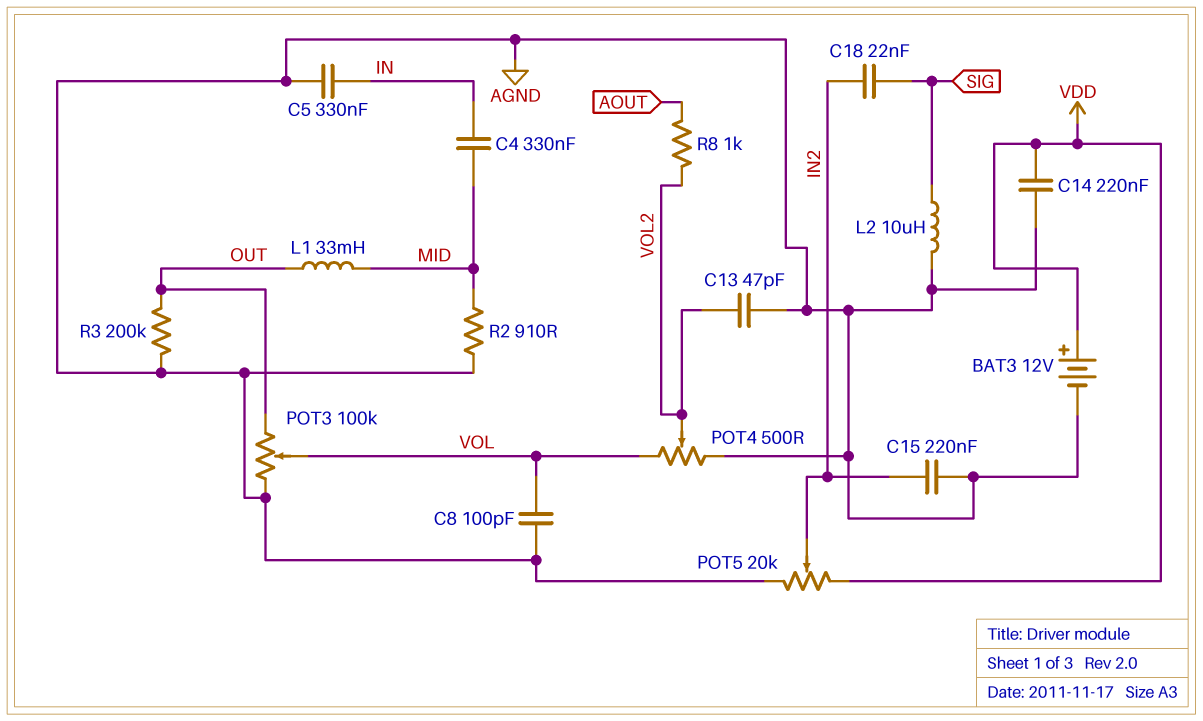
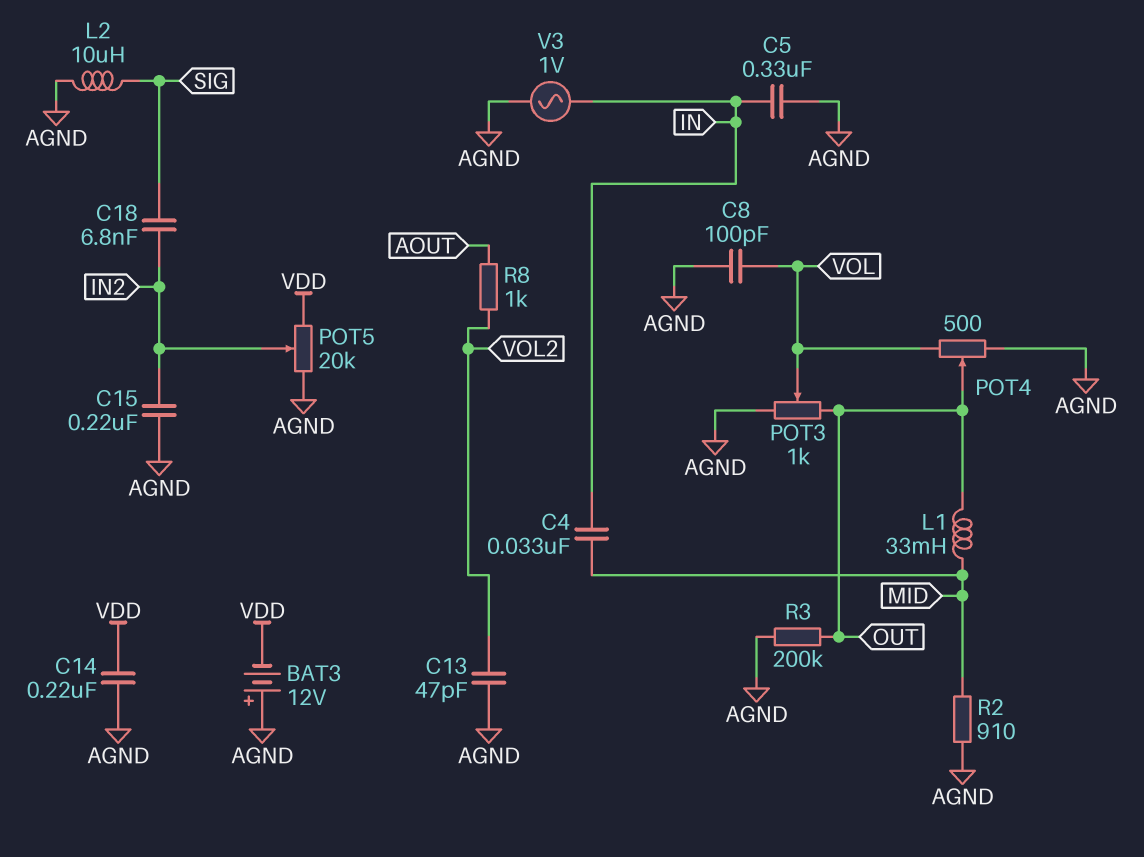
BAT3: 12V (plus VDD, minus AGND) -> 12V (plus AGND, minus VDD)
C4: 330nF (IN, MID) -> 33nF (IN, MID)
C18: 22nF (IN2, SIG) -> 6.8nF (IN2, SIG)
POT3: 100k (AGND, OUT, wiper VOL) -> 1k (AGND, OUT, wiper VOL)
POT4: 500 (AGND, VOL, wiper VOL2) -> 500 (AGND, VOL, wiper OUT)
V3: none -> AC 1V (AGND, IN)

